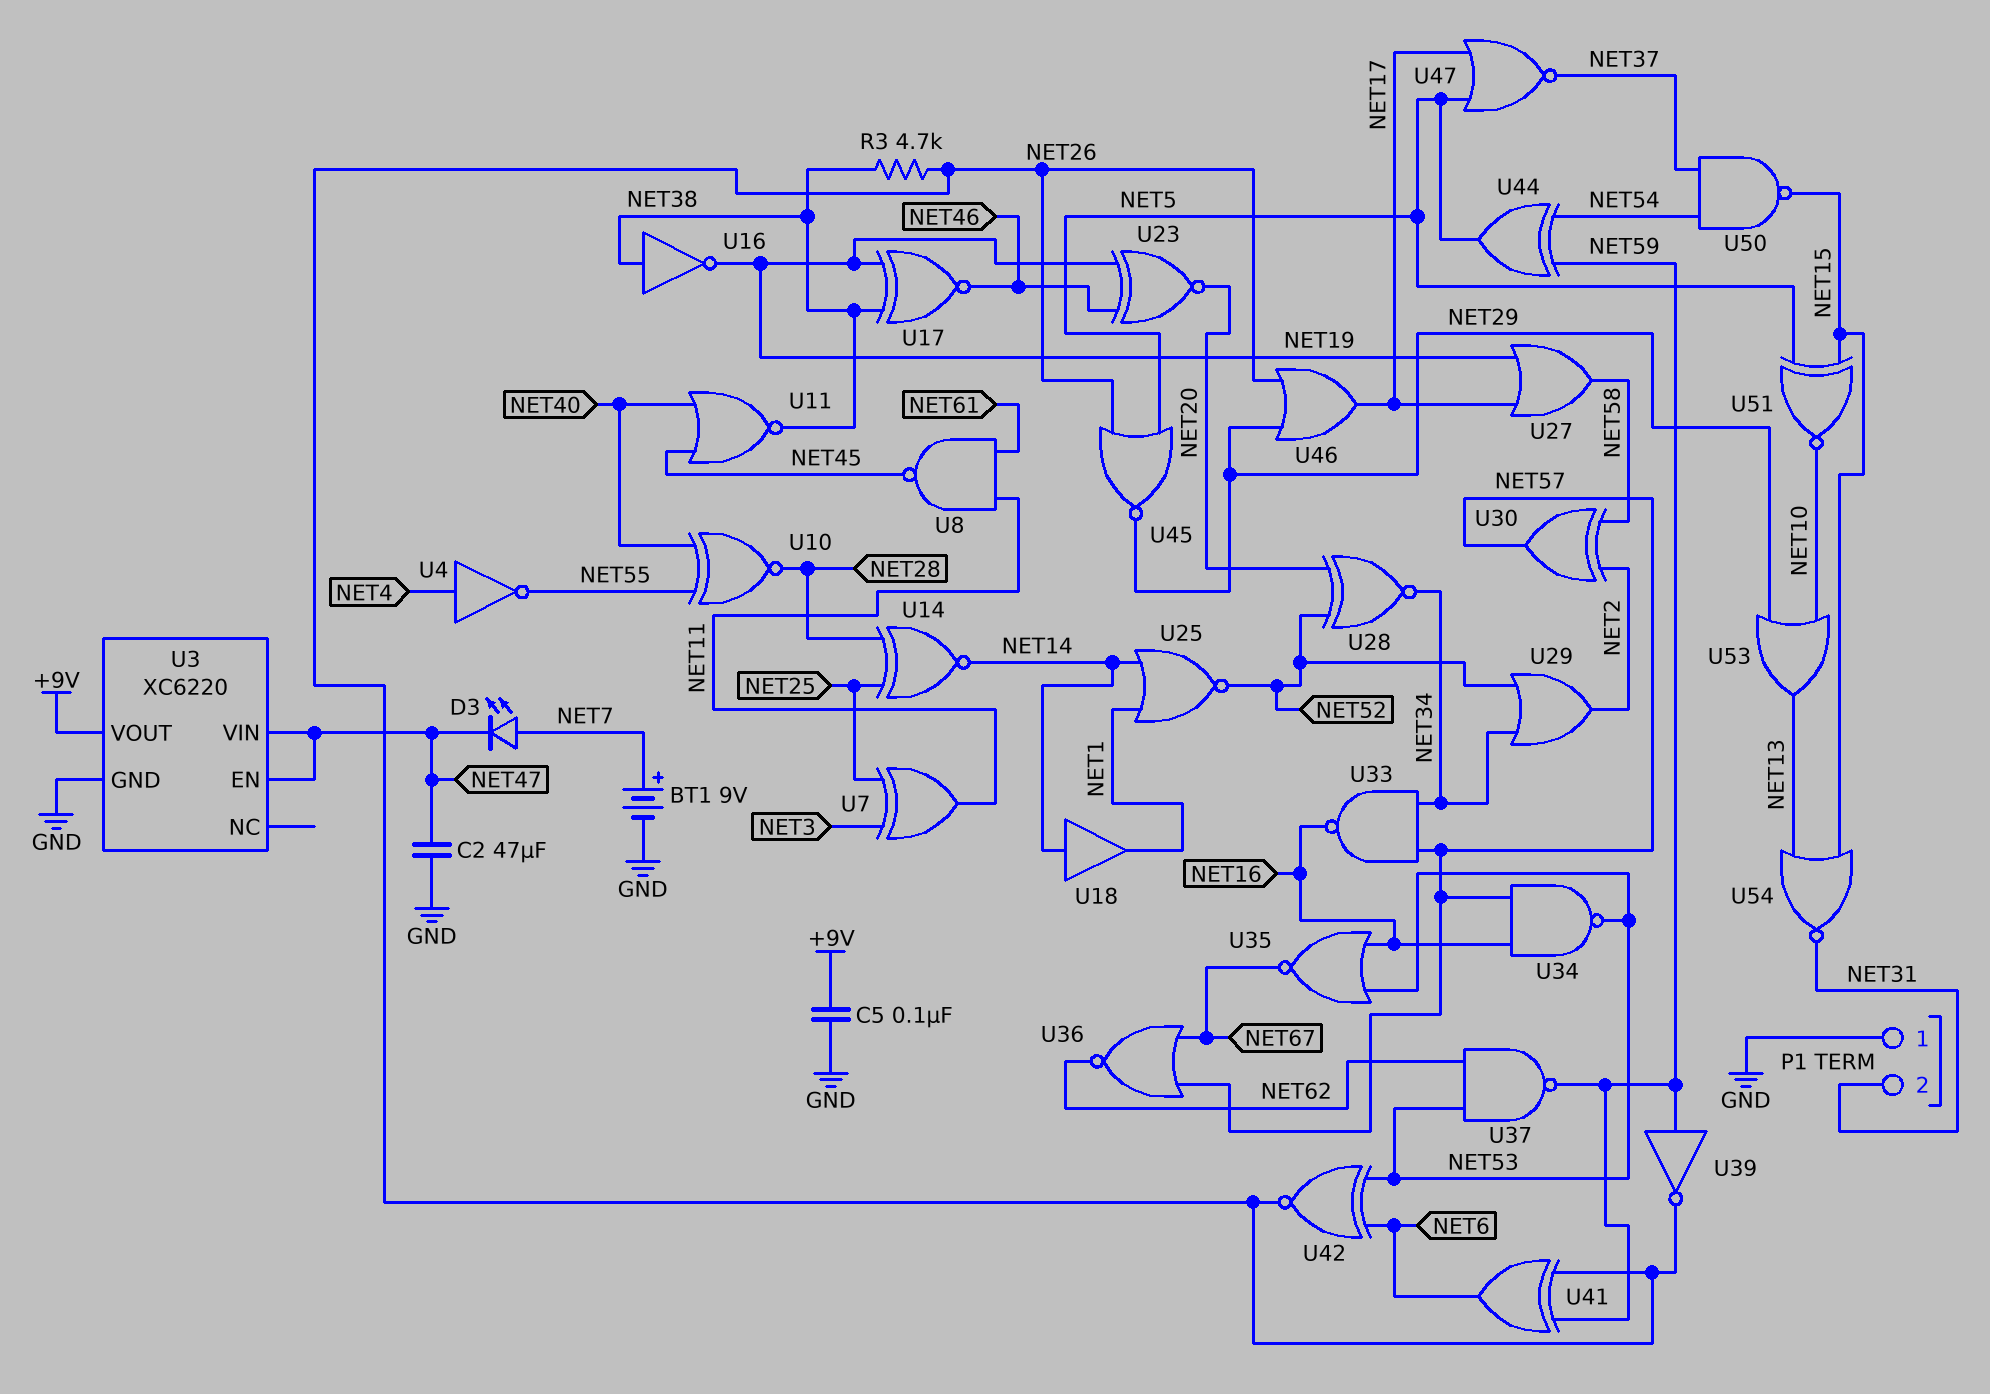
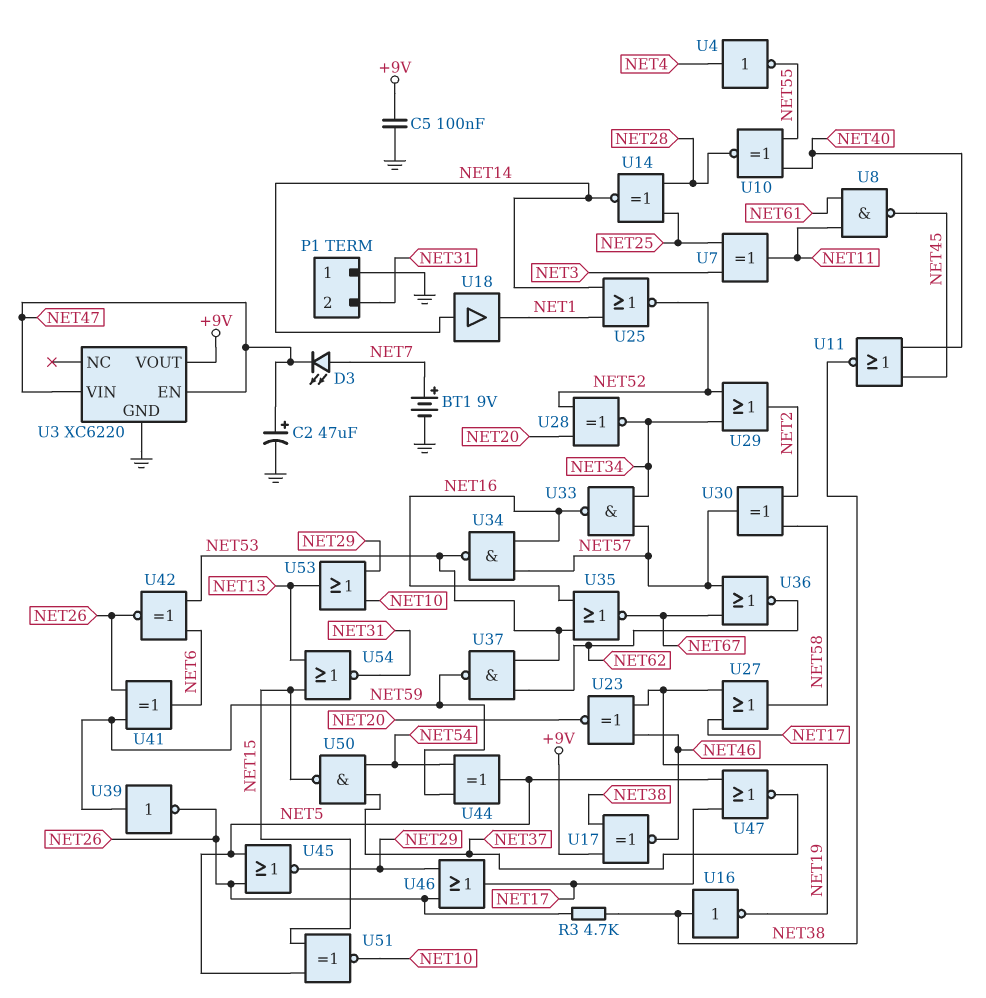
C2: 47uF (GND, NET47) -> 47uF (plus NET47, minus GND)
U17: XNOR (in NET19, in NET38, out NET46) -> XNOR (in +9V, in NET38, out NET46)

